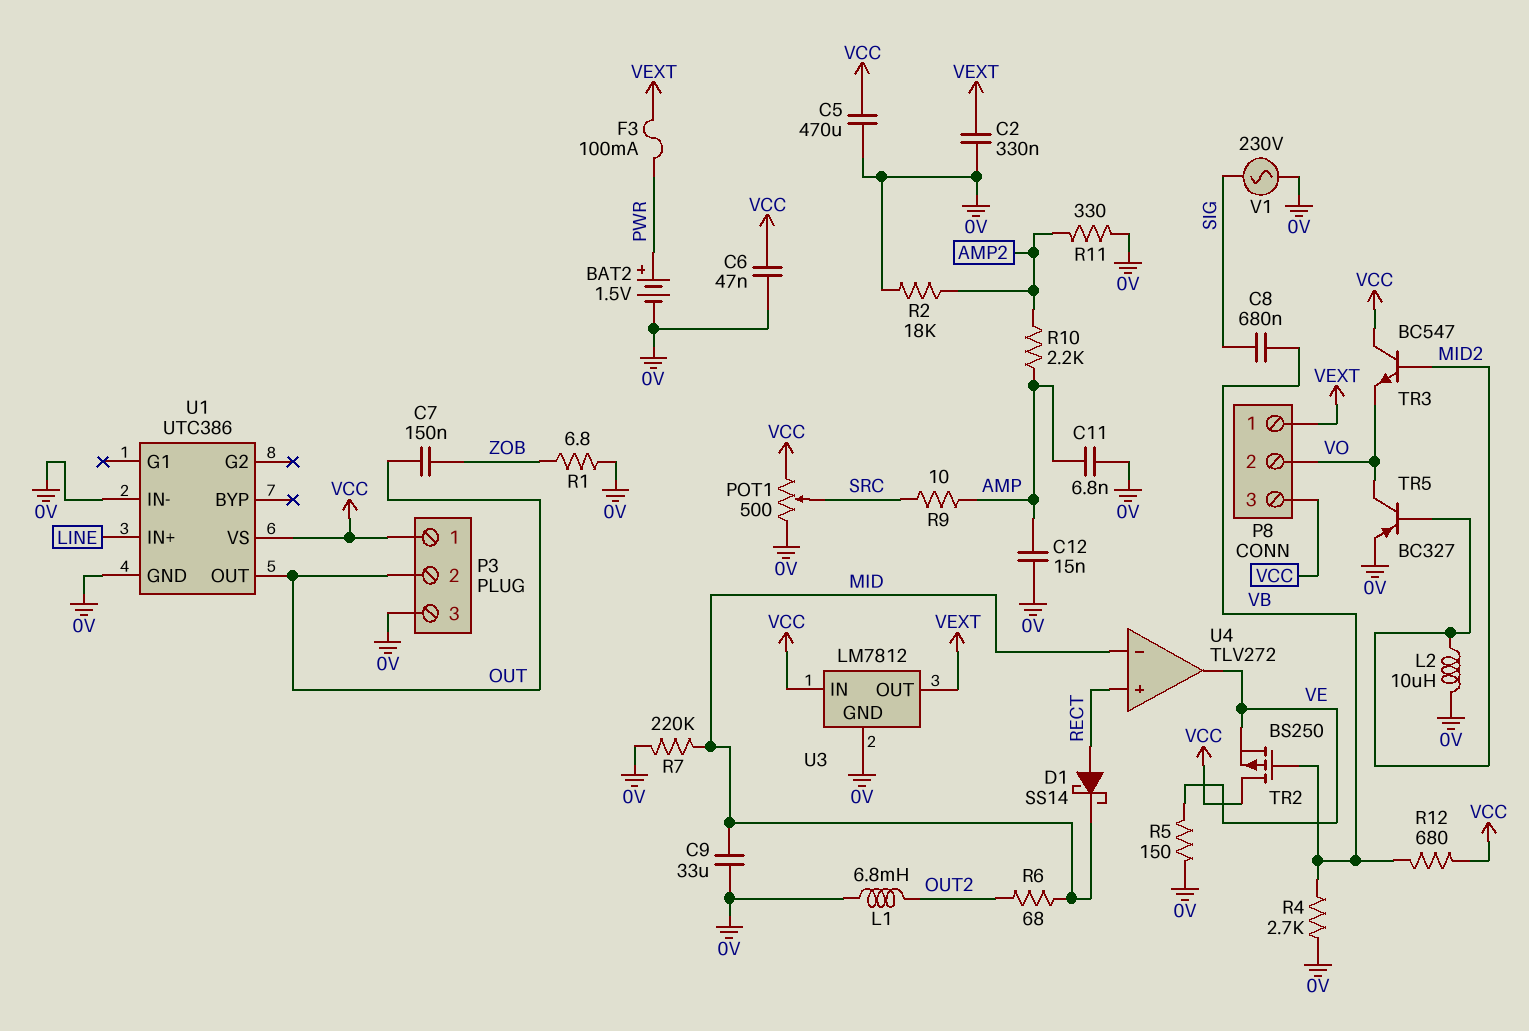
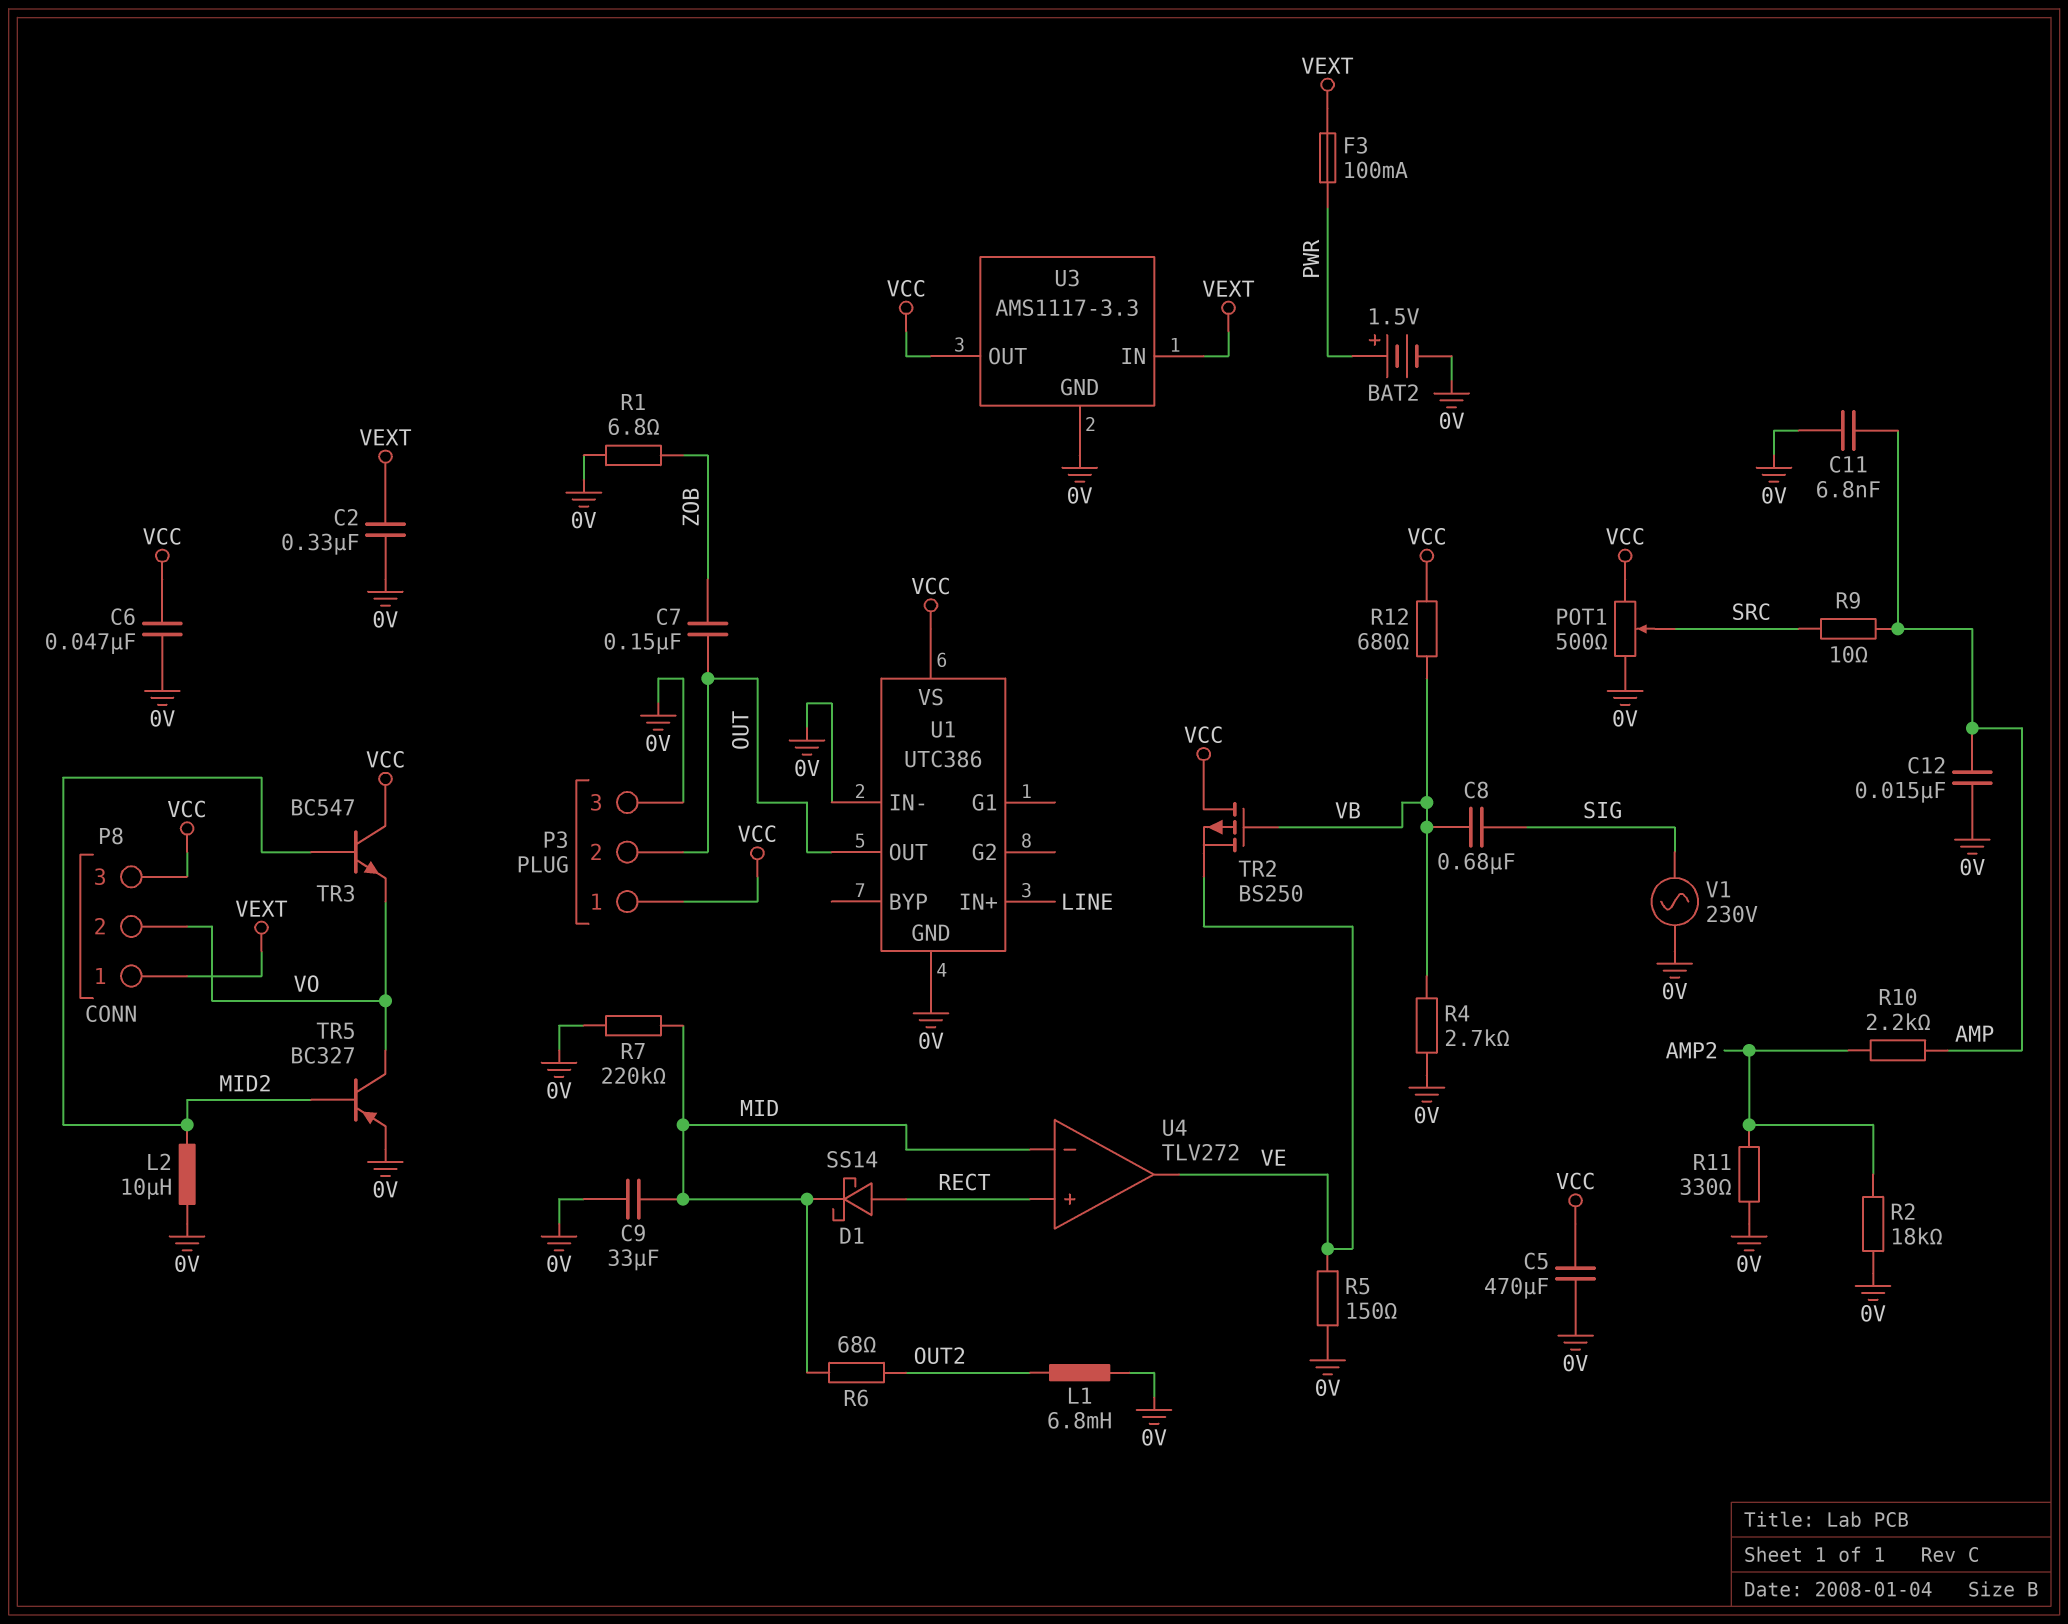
U3: LM7812 -> AMS1117-3.3
U3 pin IN: VCC -> VEXT
U3 pin OUT: VEXT -> VCC

